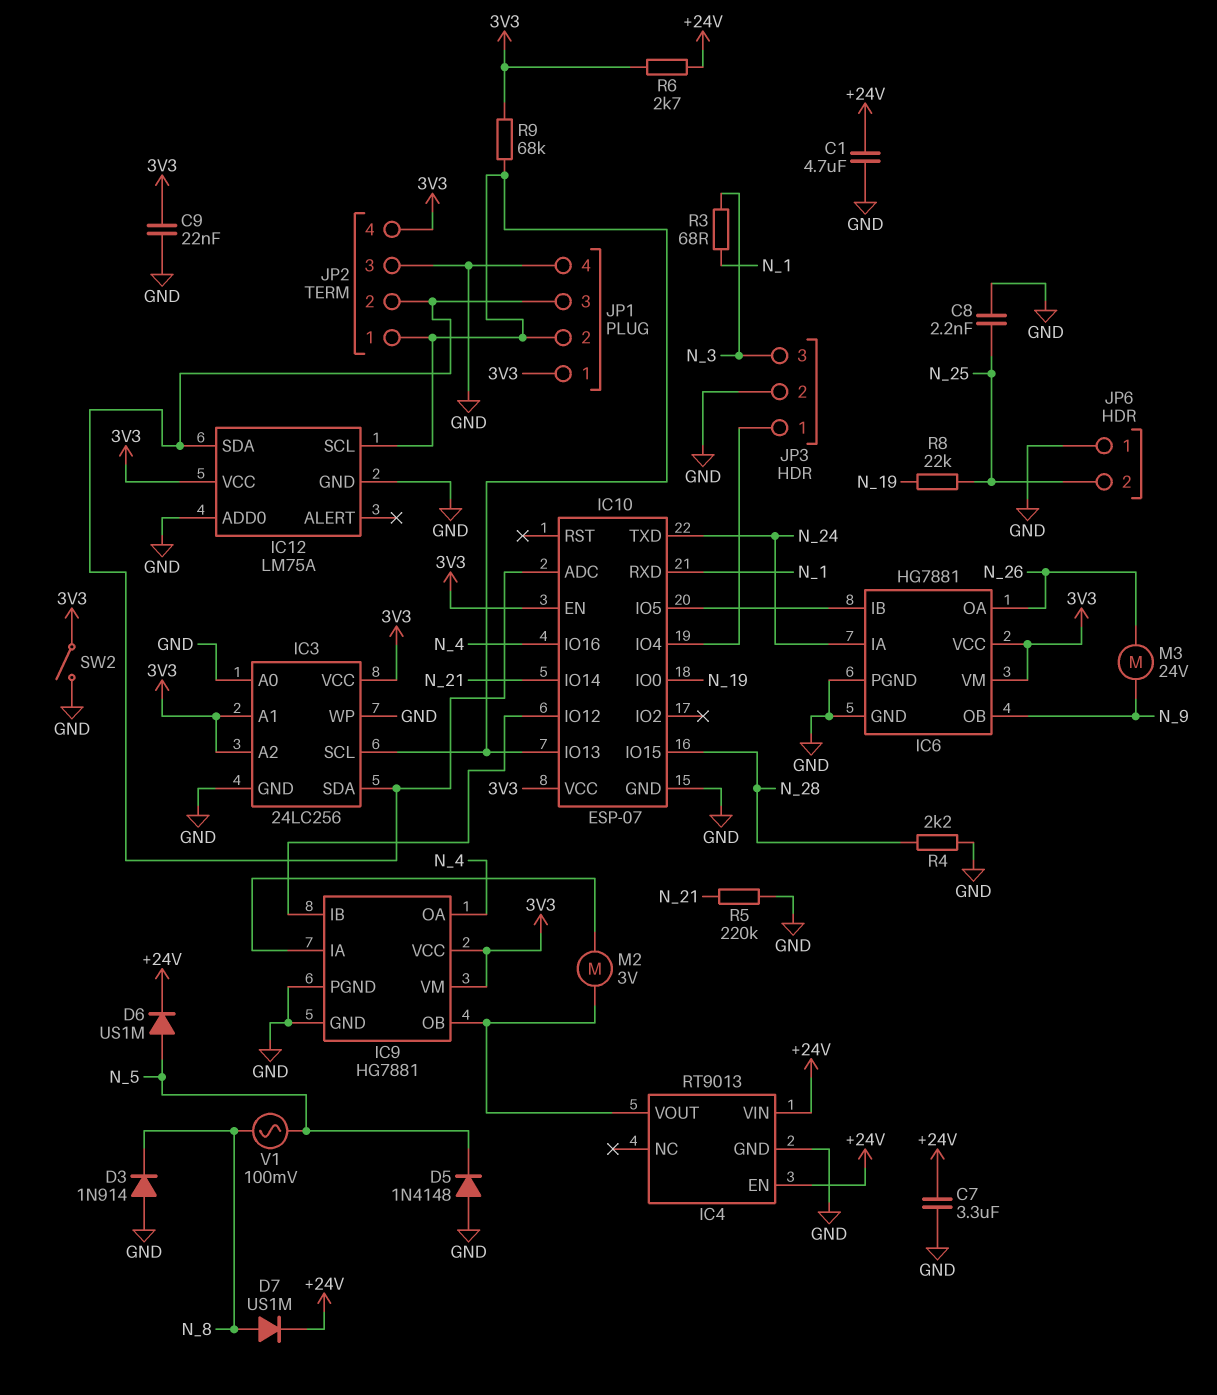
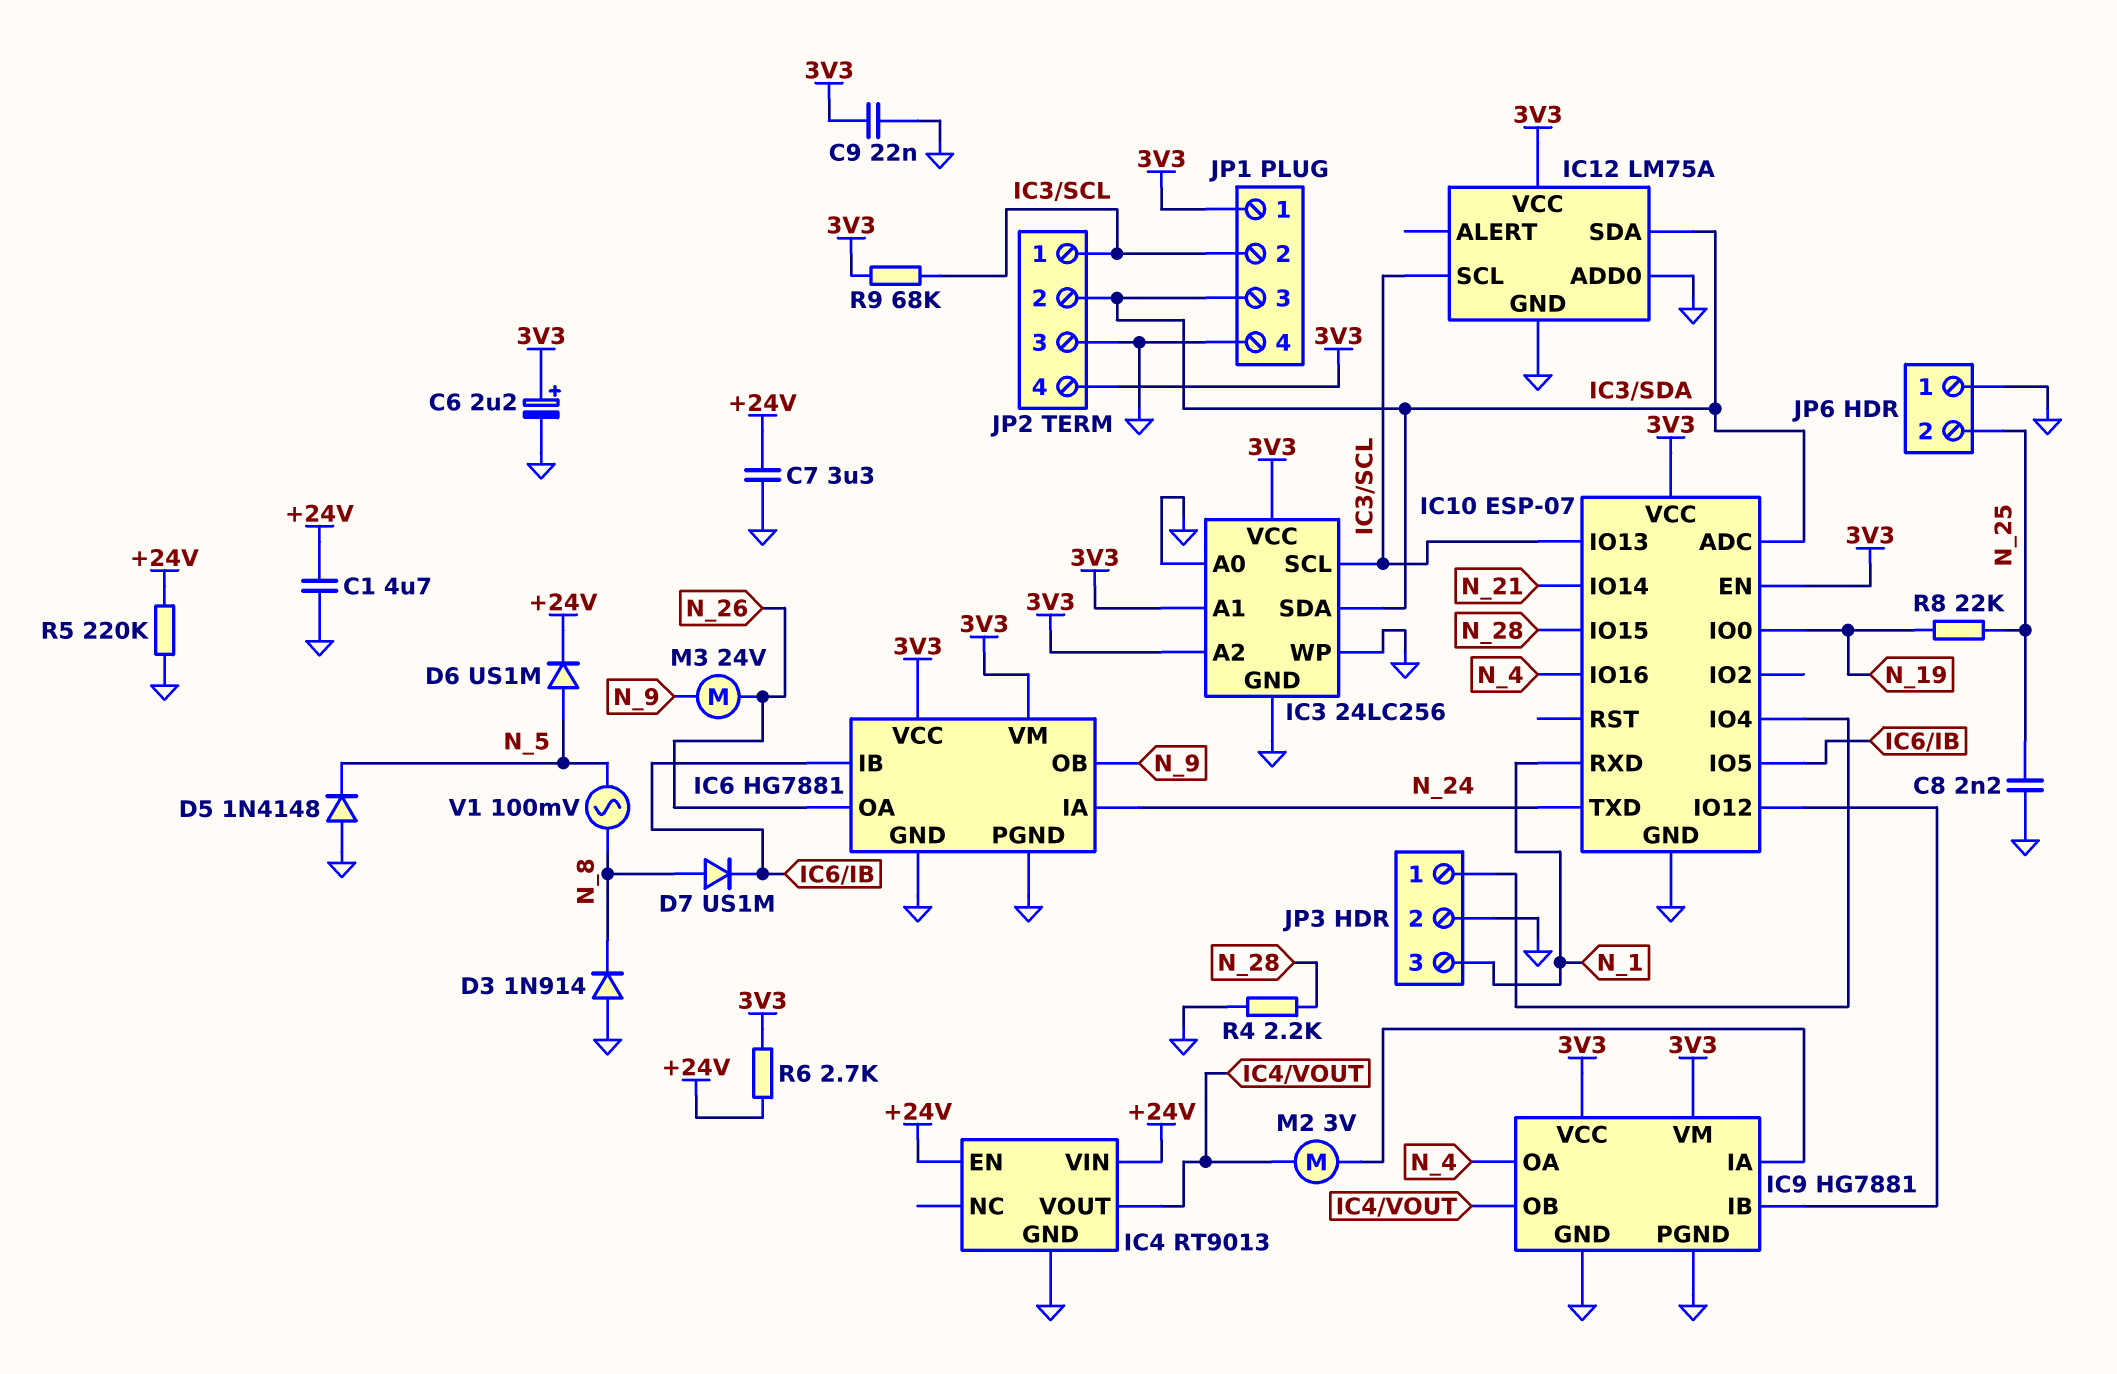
C6: none -> 2.2uF (plus 3V3, minus GND)
D7: diode US1M (A N_8, K +24V) -> diode US1M (A N_8, K IC6/IB)
JP3 pin 3: N_3 -> N_1
R3: 68 (N_1, N_3) -> none
R5: 220k (GND, N_21) -> 220k (+24V, GND)
SW2: switch (3V3, GND) -> none

